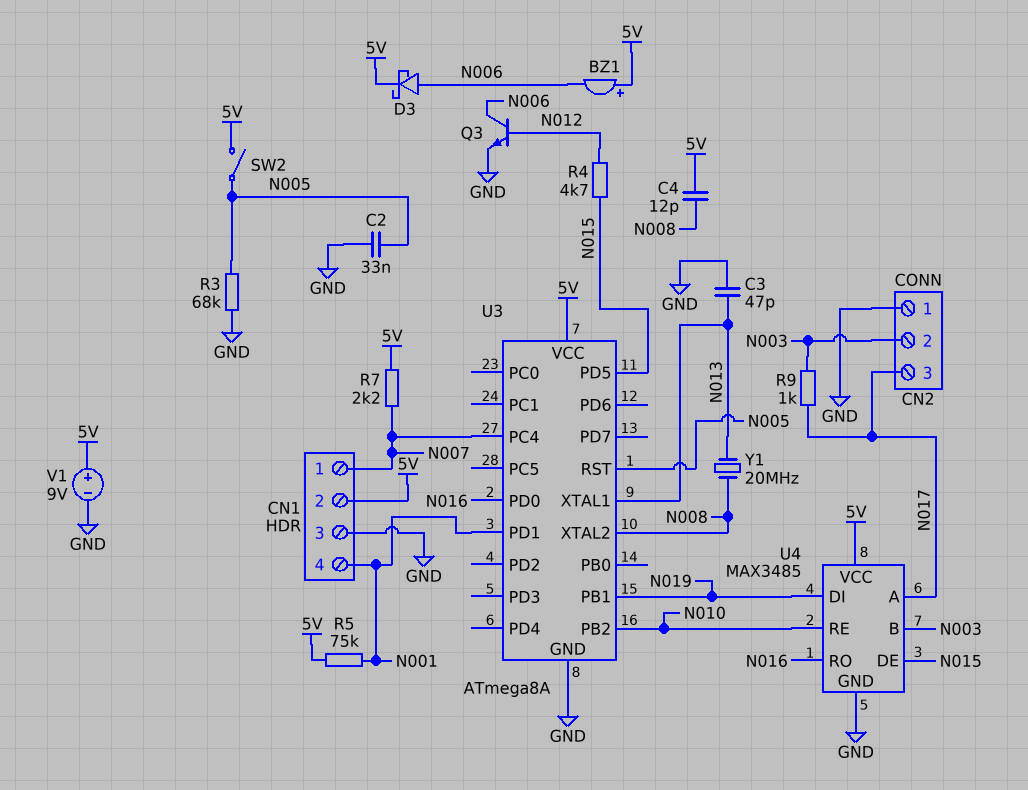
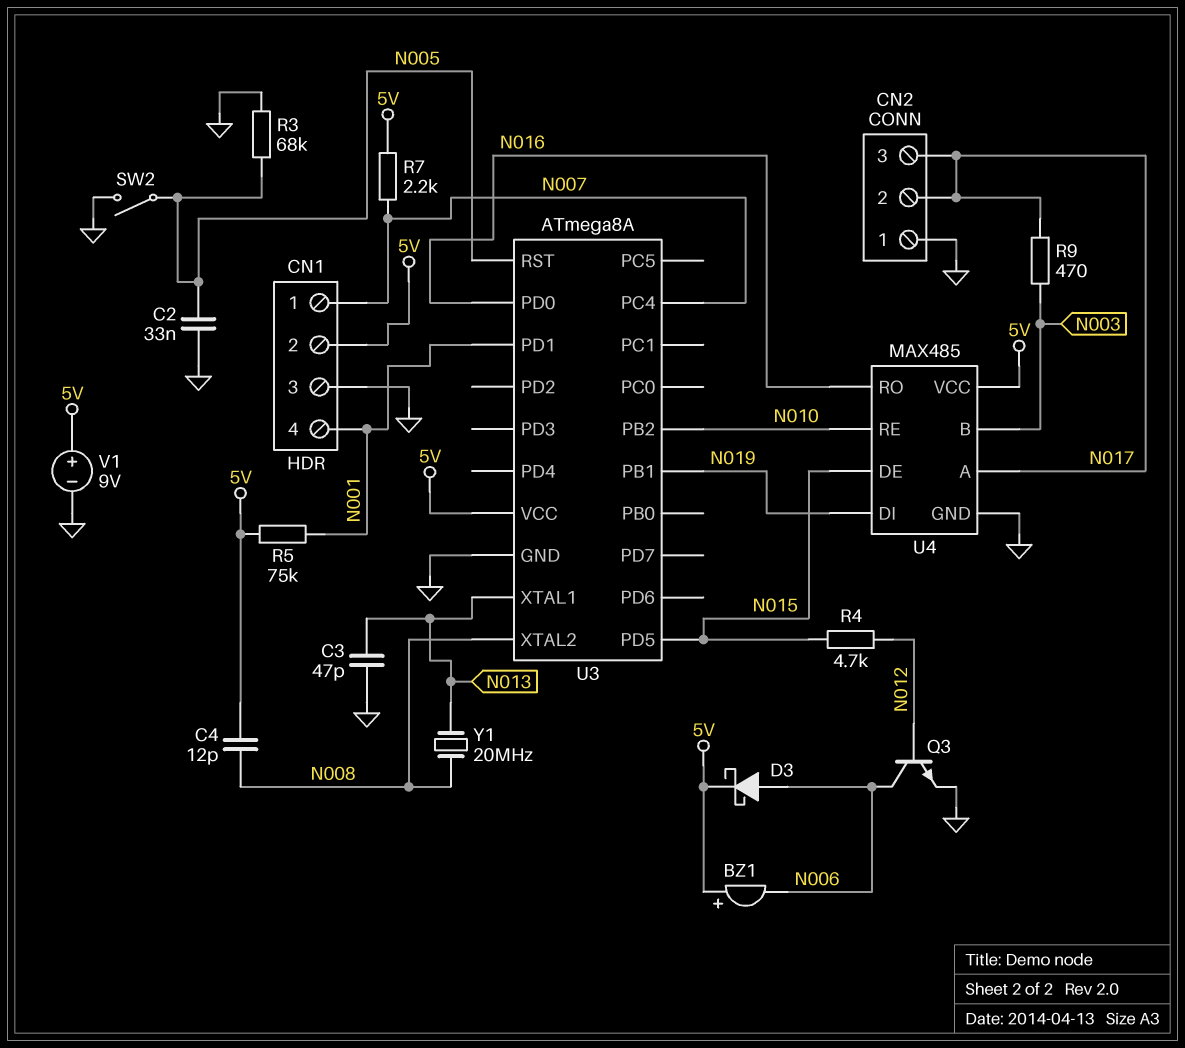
CN2 pin 2: N003 -> N017
R9: 1k (N003, N017) -> 470 (N003, N017)
SW2: switch (5V, N005) -> switch (GND, N005)
U4: MAX3485 -> MAX485

